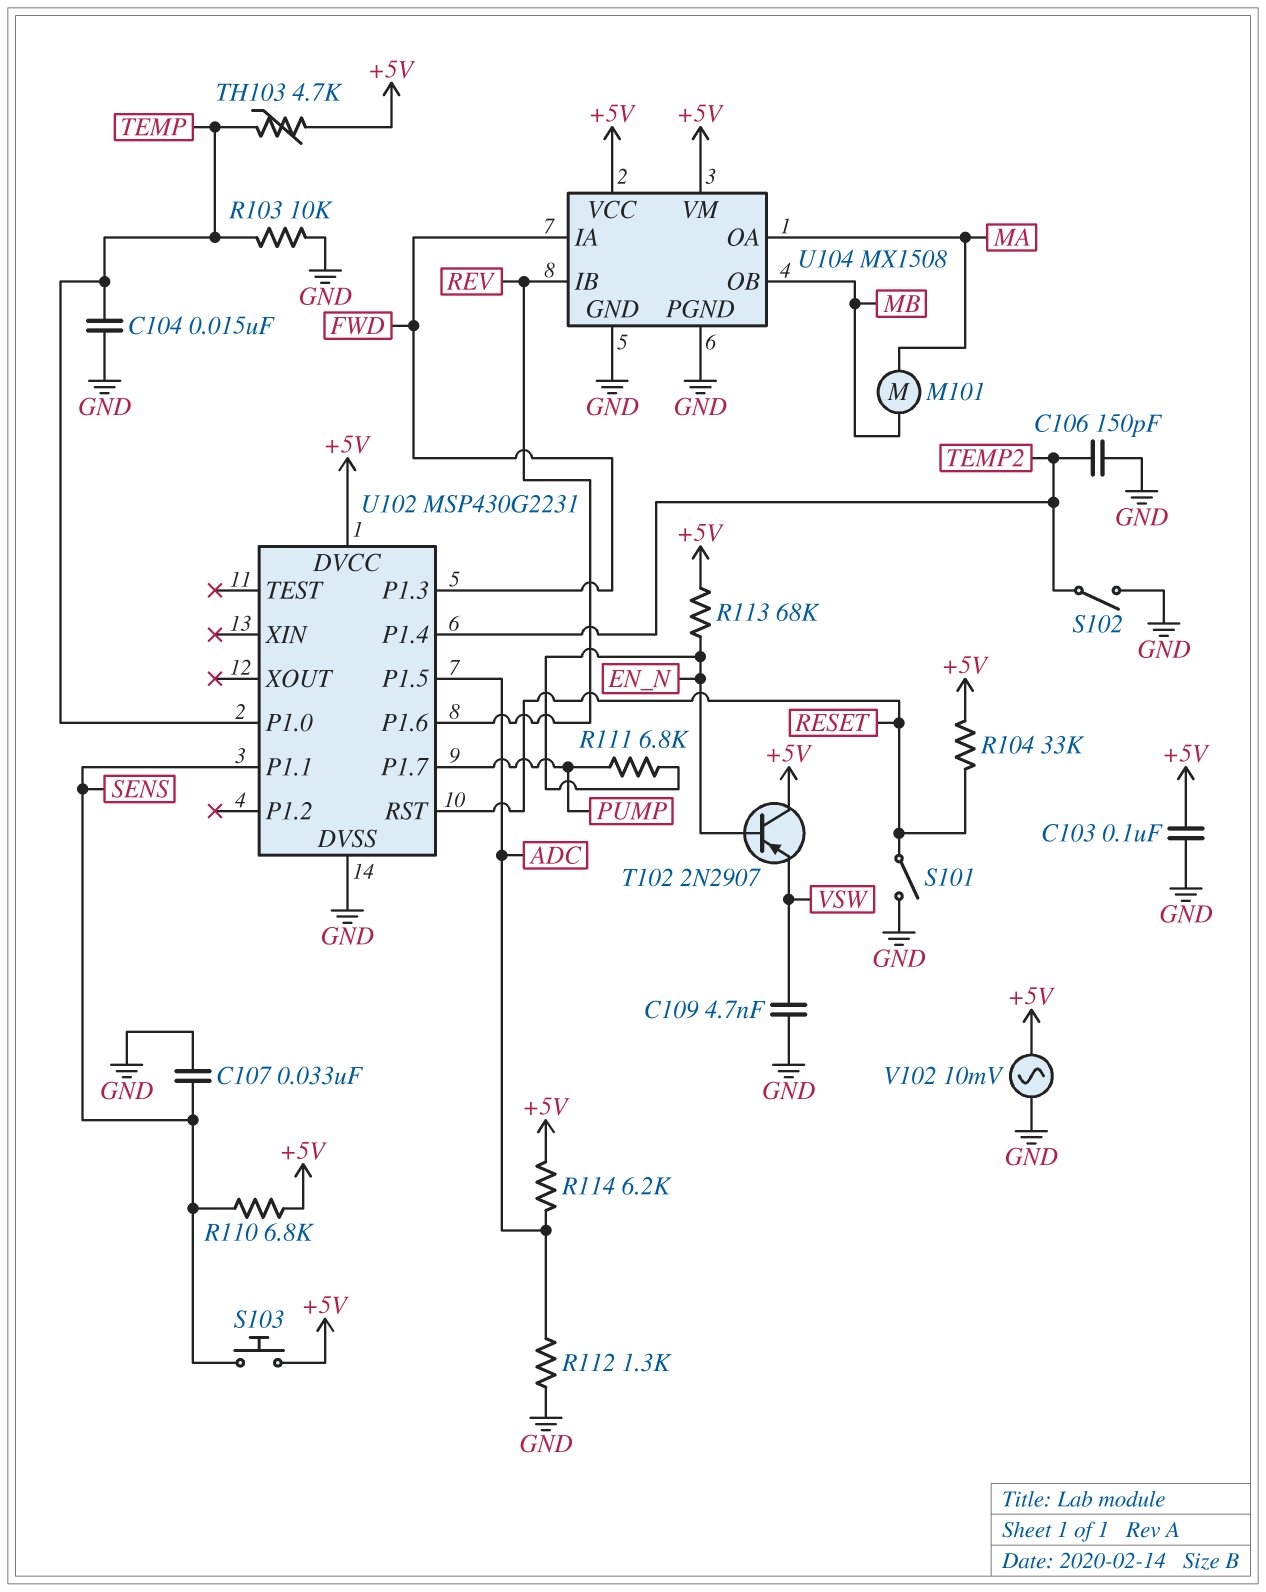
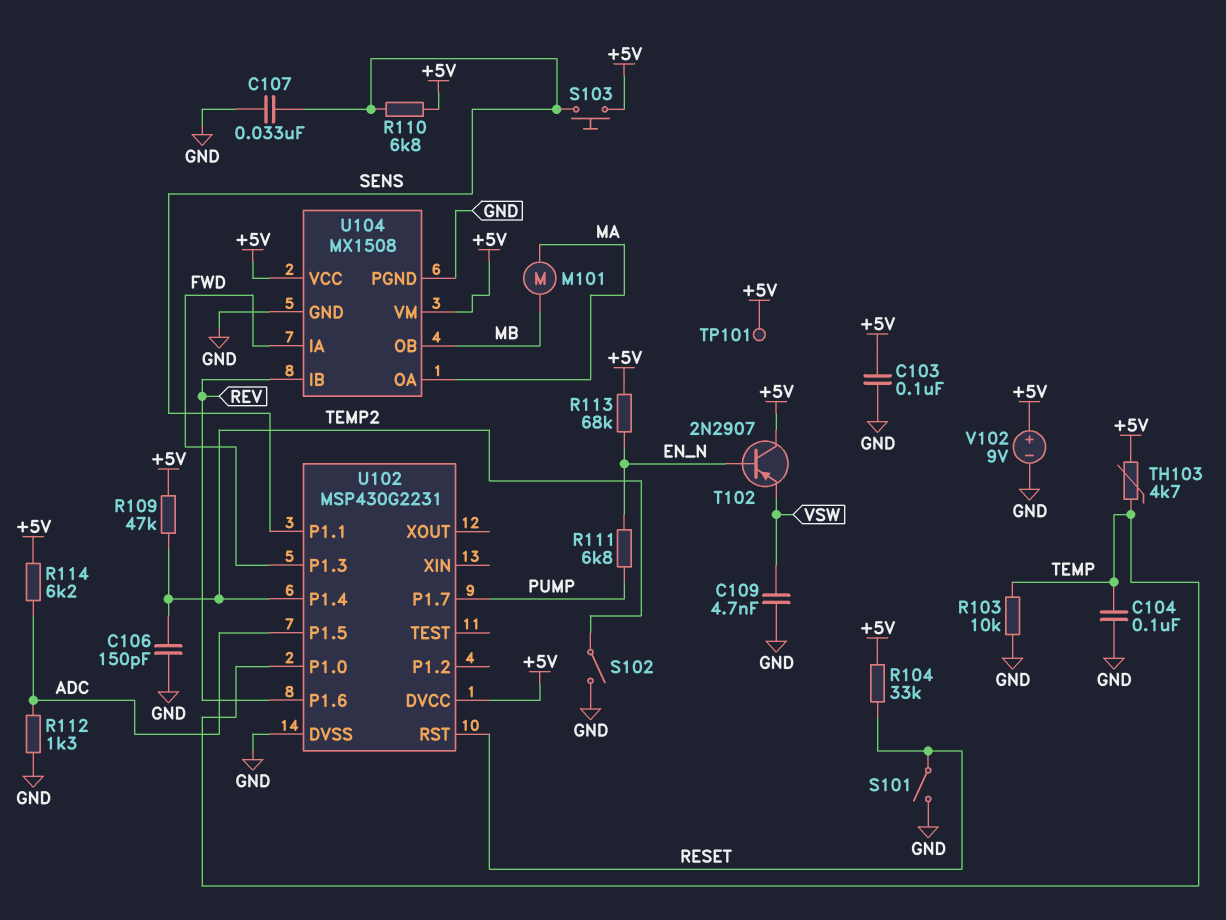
C104: 15nF (GND, TEMP) -> 100nF (GND, TEMP)
R109: none -> 47k (+5V, TEMP2)
TP101: none -> test point (+5V)
V102: AC 10mV (+5V, GND) -> 9V (plus +5V, minus GND)

